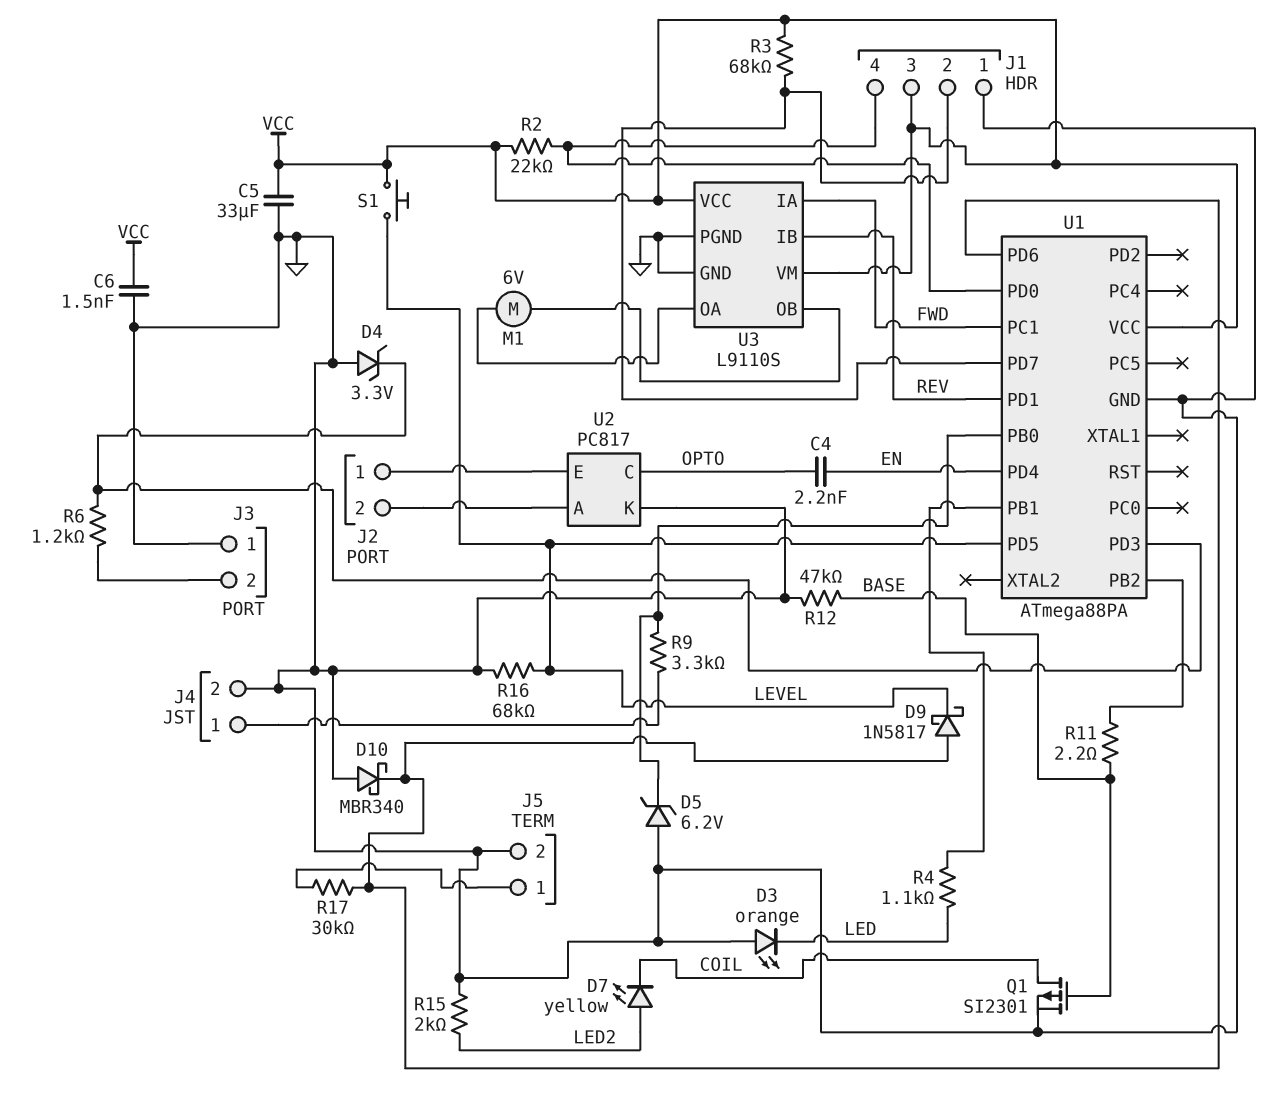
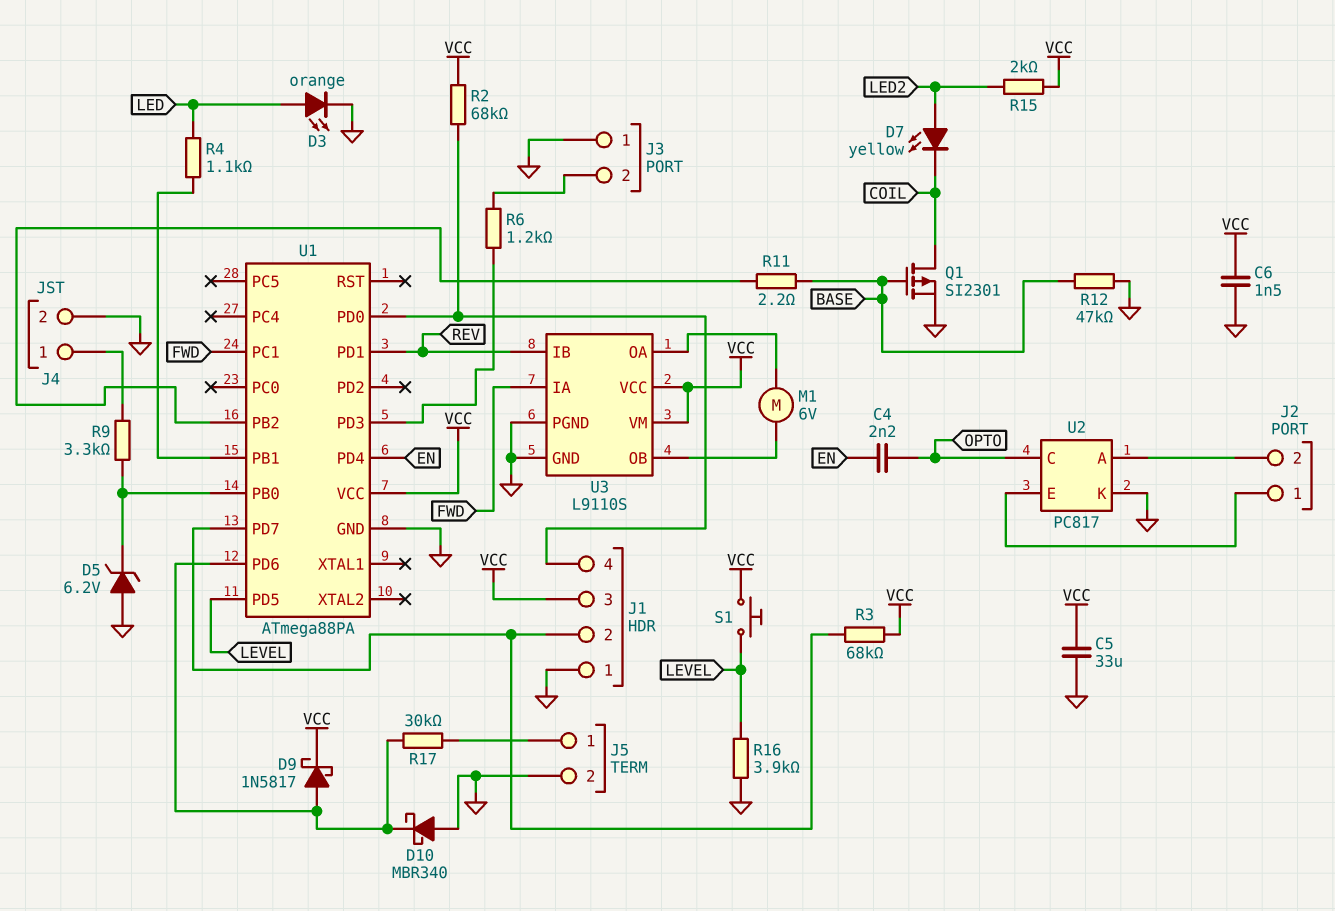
D3: LED orange (A GND, K LED) -> LED orange (A LED, K GND)
D4: zener 3.3V (A GND, K U1/PD3) -> none
D9: schottky 1N5817 (A U1/PD6, K LEVEL) -> schottky 1N5817 (A U1/PD6, K VCC)
R2: 22k (J1/4, VCC) -> 68k (J1/4, VCC)
R15: 2k (GND, LED2) -> 2k (LED2, VCC)
R16: 68k (GND, LEVEL) -> 3.9k (GND, LEVEL)

